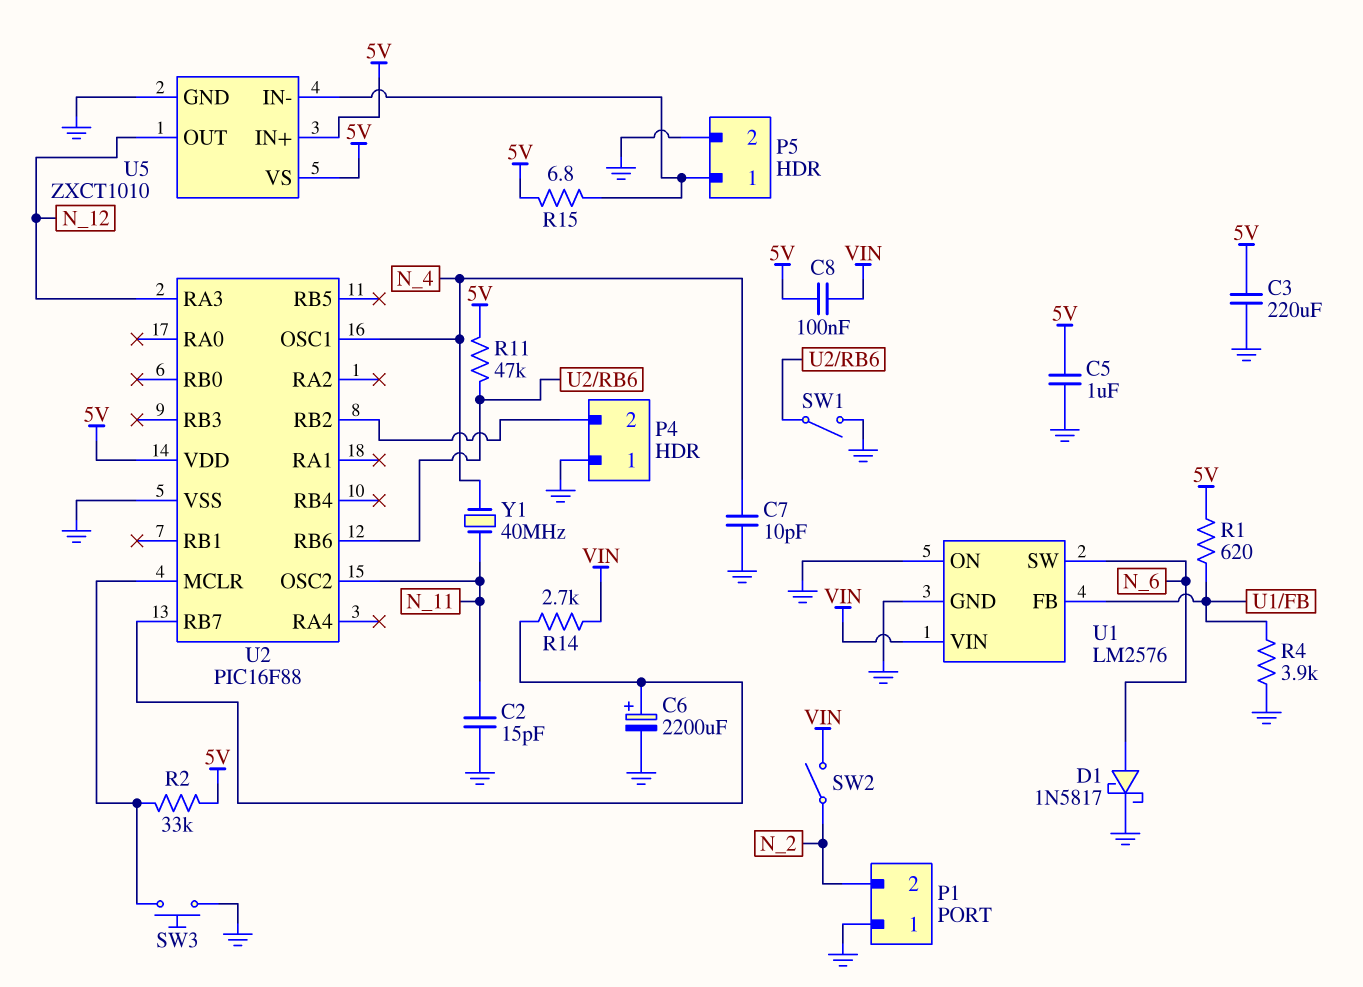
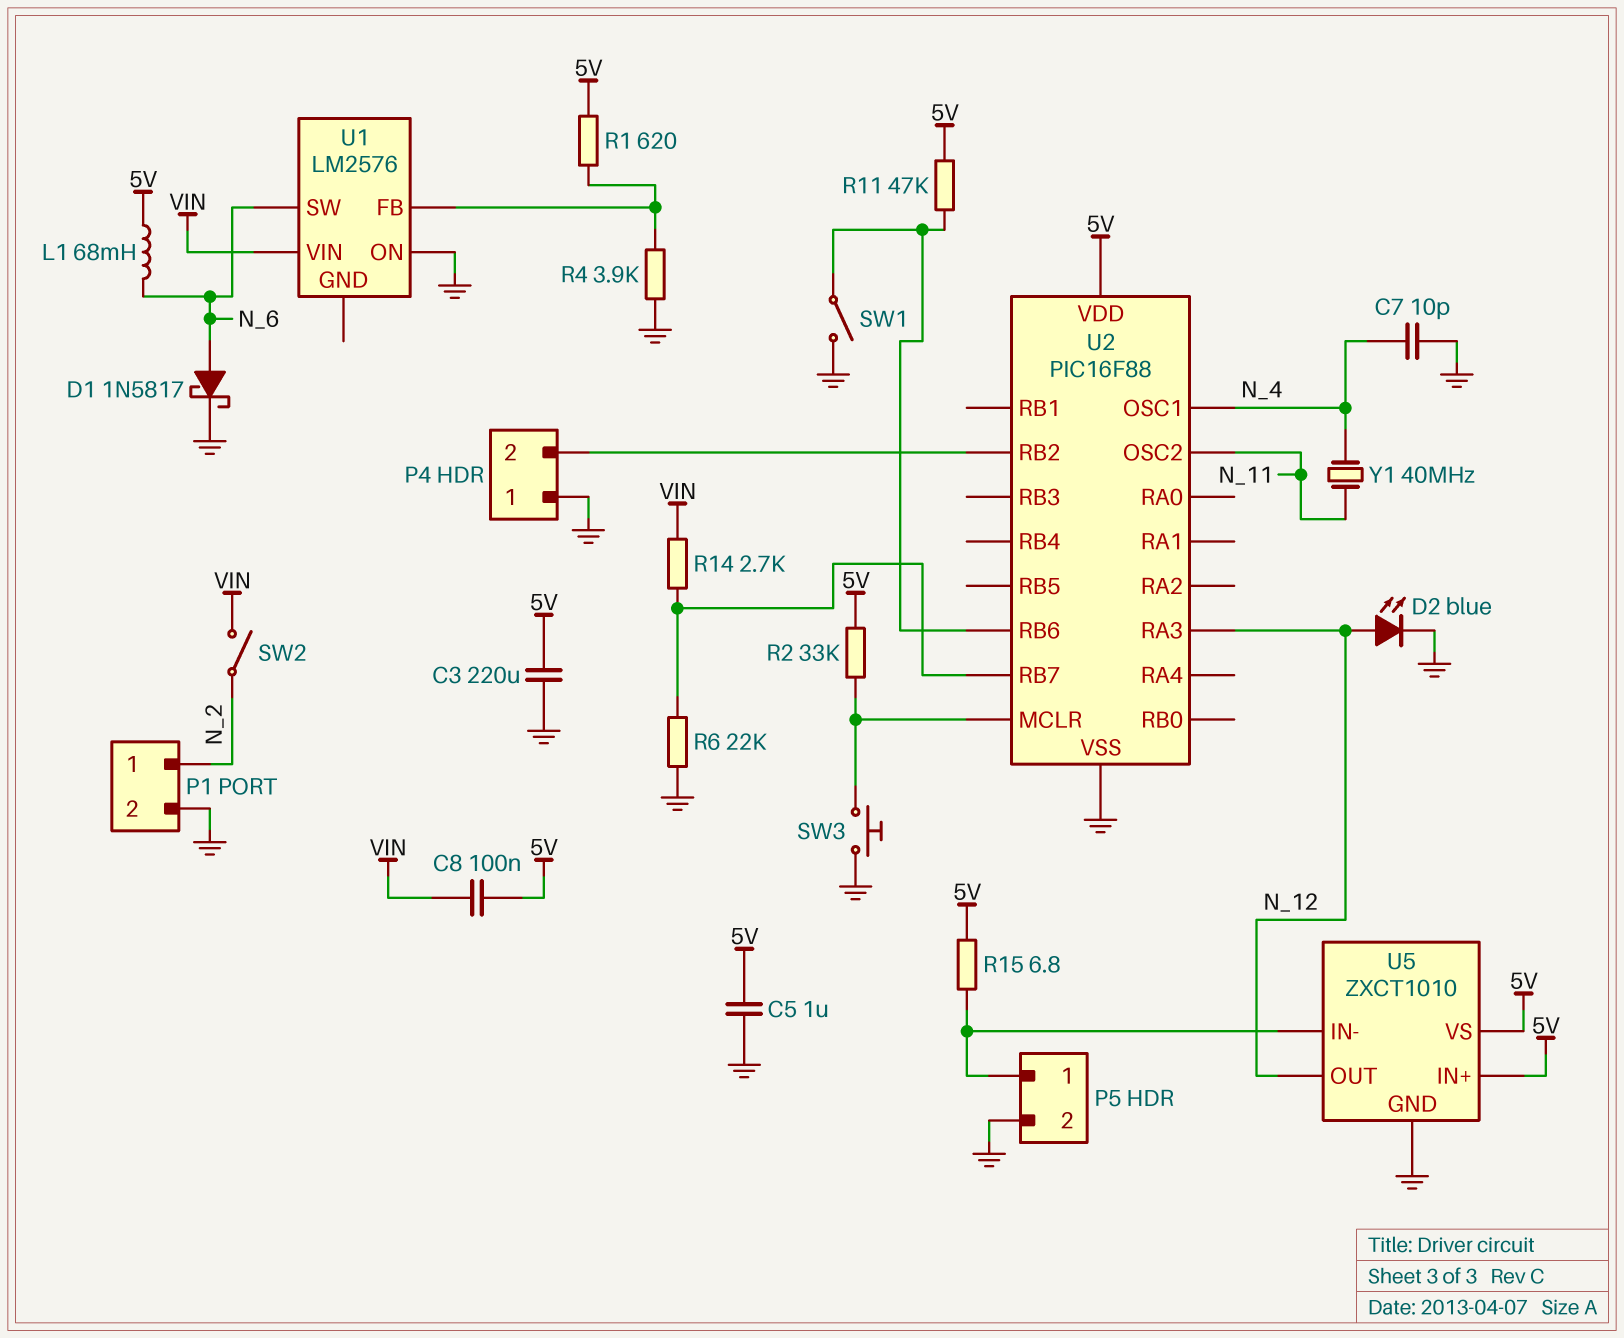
C2: 15pF (GND, N_11) -> none
C6: 2200uF (plus U2/RB7, minus GND) -> none
D2: none -> LED blue (A N_12, K GND)
L1: none -> 68mH (5V, N_6)
P1 pin 1: GND -> N_2
P1 pin 2: N_2 -> GND
R6: none -> 22k (GND, U2/RB7)
U1 pin GND: GND -> none

